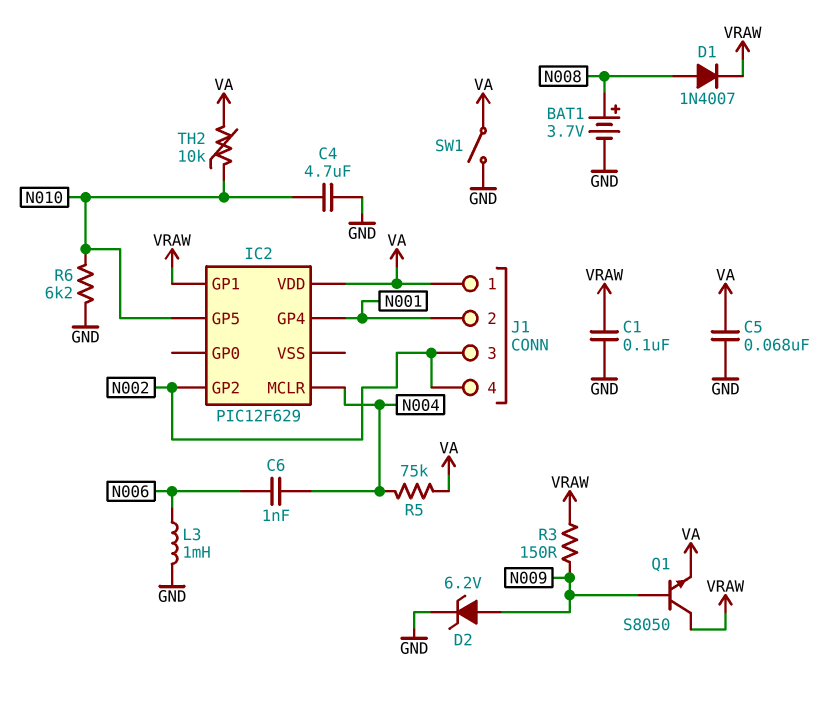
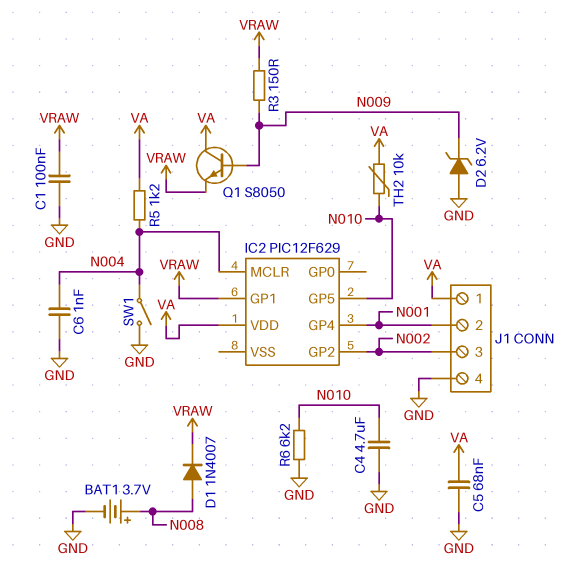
C6: 1nF (N004, N006) -> 1nF (GND, N004)
D2: zener 6.2V (A N009, K GND) -> zener 6.2V (A GND, K N009)
J1 pin 4: N002 -> GND
L3: 1mH (GND, N006) -> none
Q1: NPN S8050 (B N009, C VRAW, E VA) -> NPN S8050 (B N009, C VA, E VRAW)
R5: 75k (N004, VA) -> 1.2k (N004, VA)
SW1: switch (GND, VA) -> switch (GND, N004)

